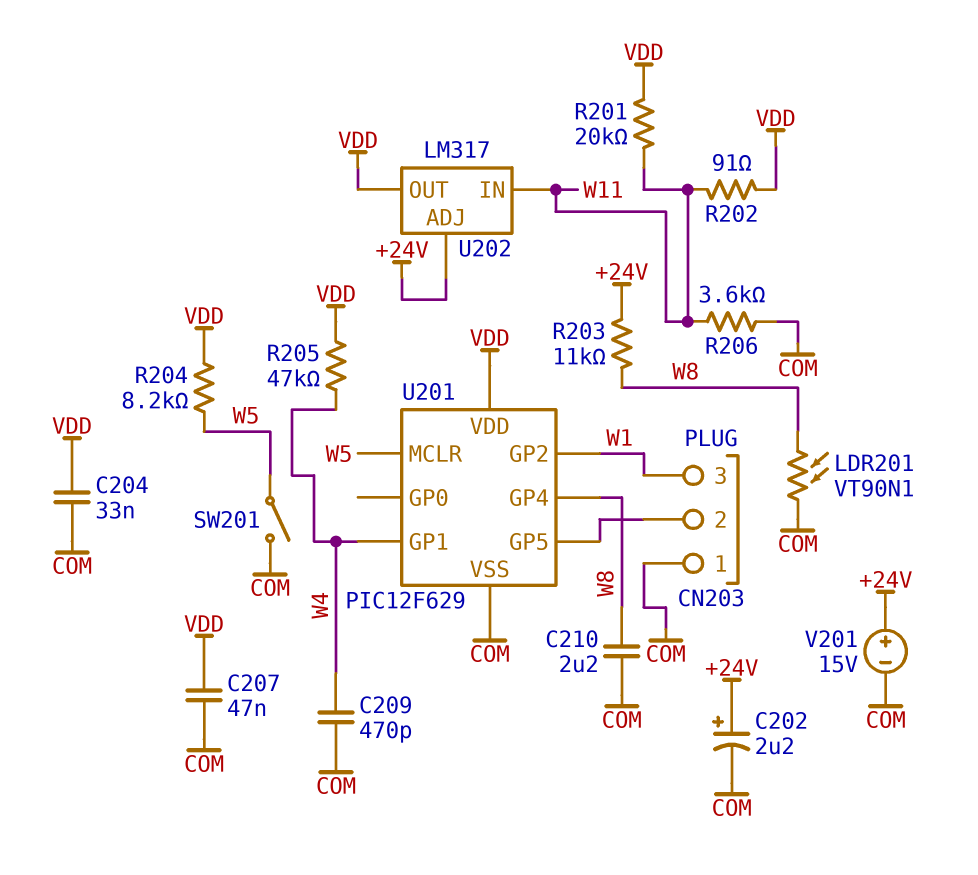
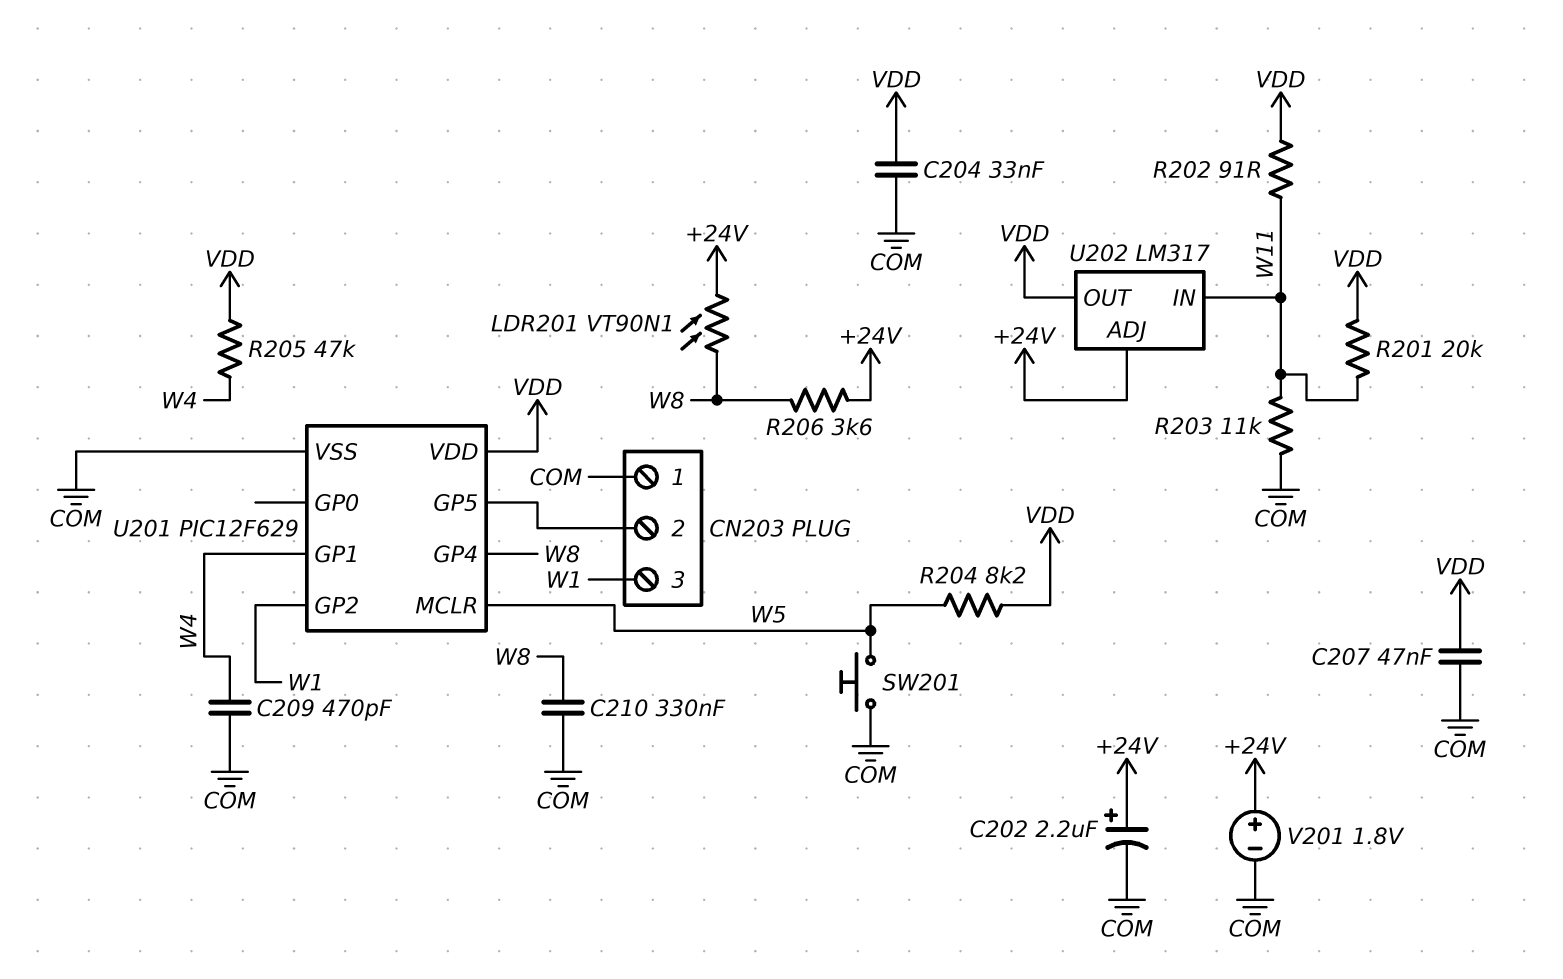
C210: 2.2uF (COM, W8) -> 330nF (COM, W8)
LDR201: VT90N1 (COM, W8) -> VT90N1 (+24V, W8)
R203: 11k (+24V, W8) -> 11k (COM, W11)
R206: 3.6k (COM, W11) -> 3.6k (+24V, W8)
SW201: switch (COM, W5) -> button (COM, W5)
V201: 15V (plus +24V, minus COM) -> 1.8V (plus +24V, minus COM)

